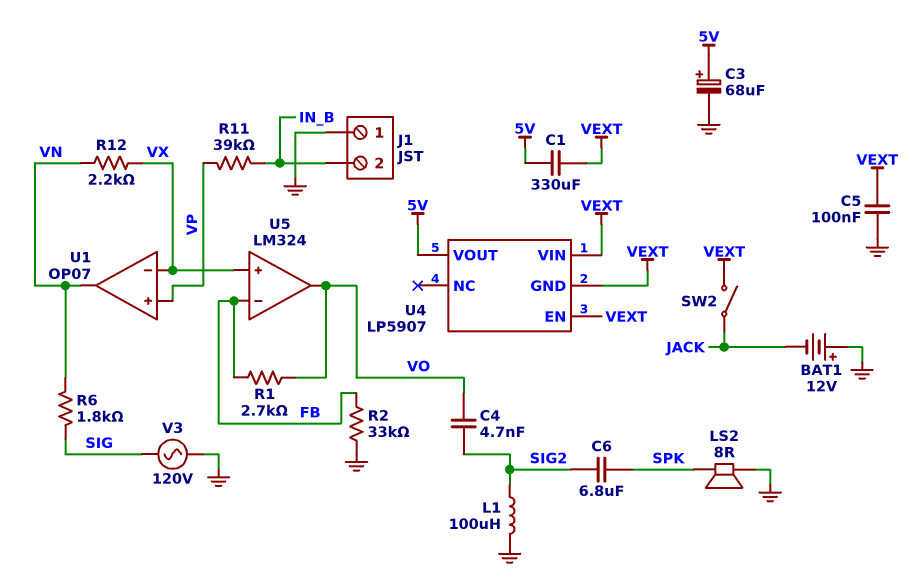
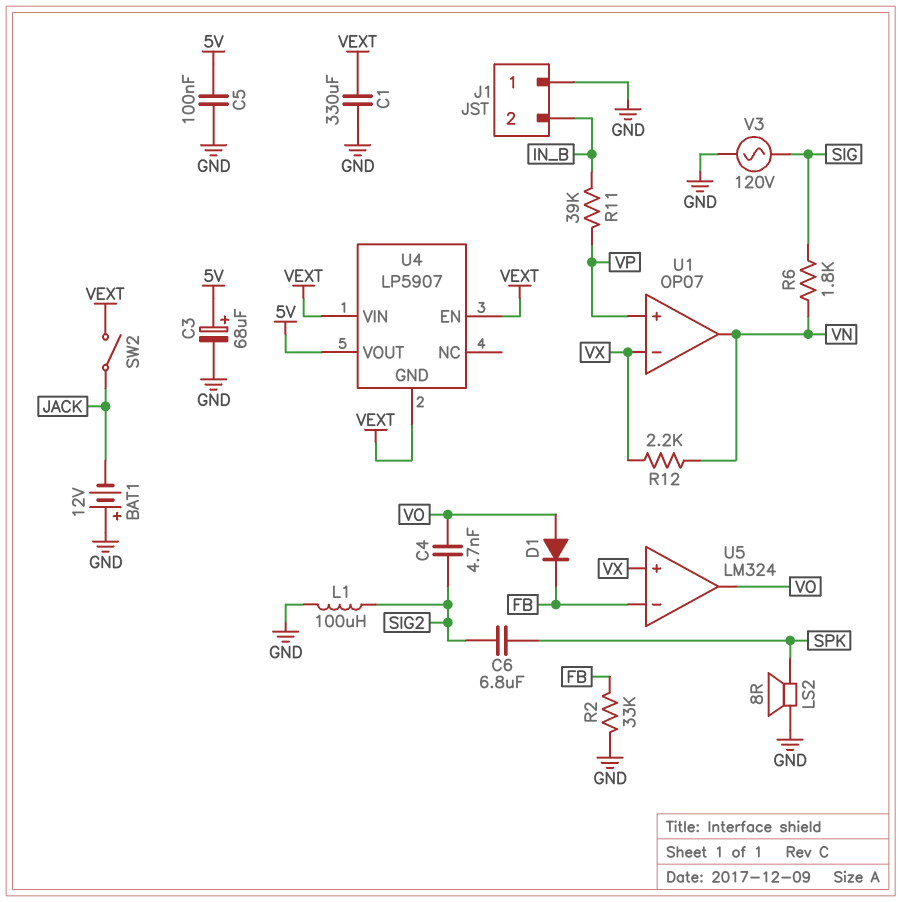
C1: 330uF (5V, VEXT) -> 330uF (GND, VEXT)
C5: 100nF (GND, VEXT) -> 100nF (5V, GND)
D1: none -> diode (A VO, K FB)
R1: 2.7k (FB, VO) -> none

